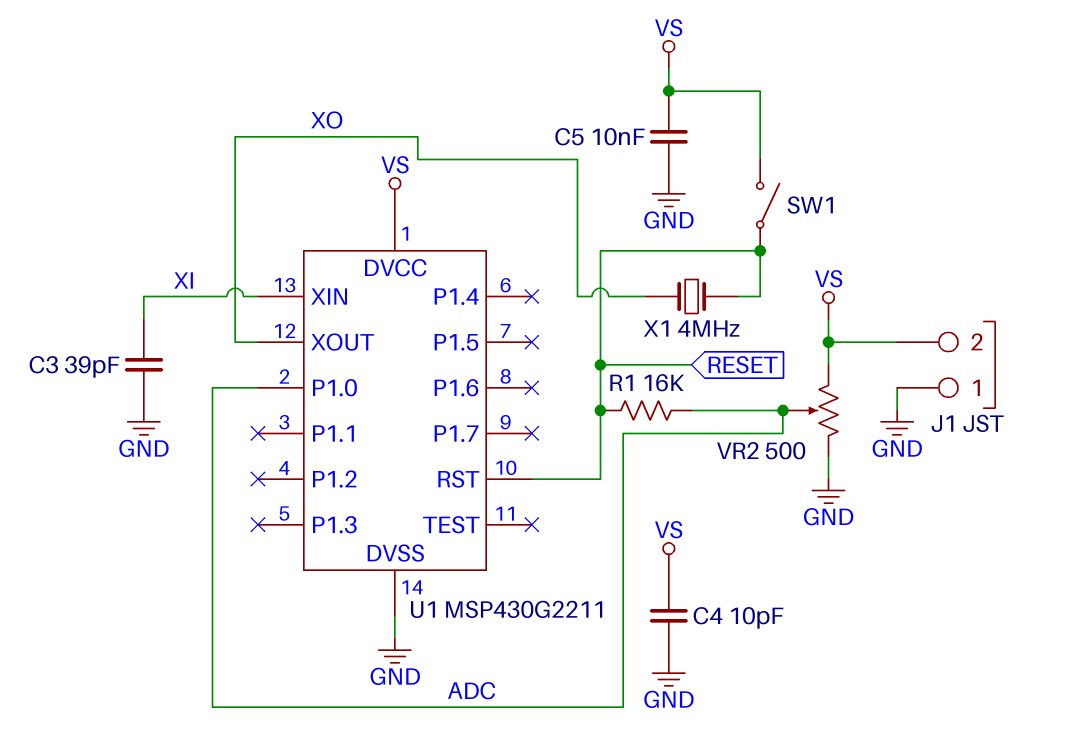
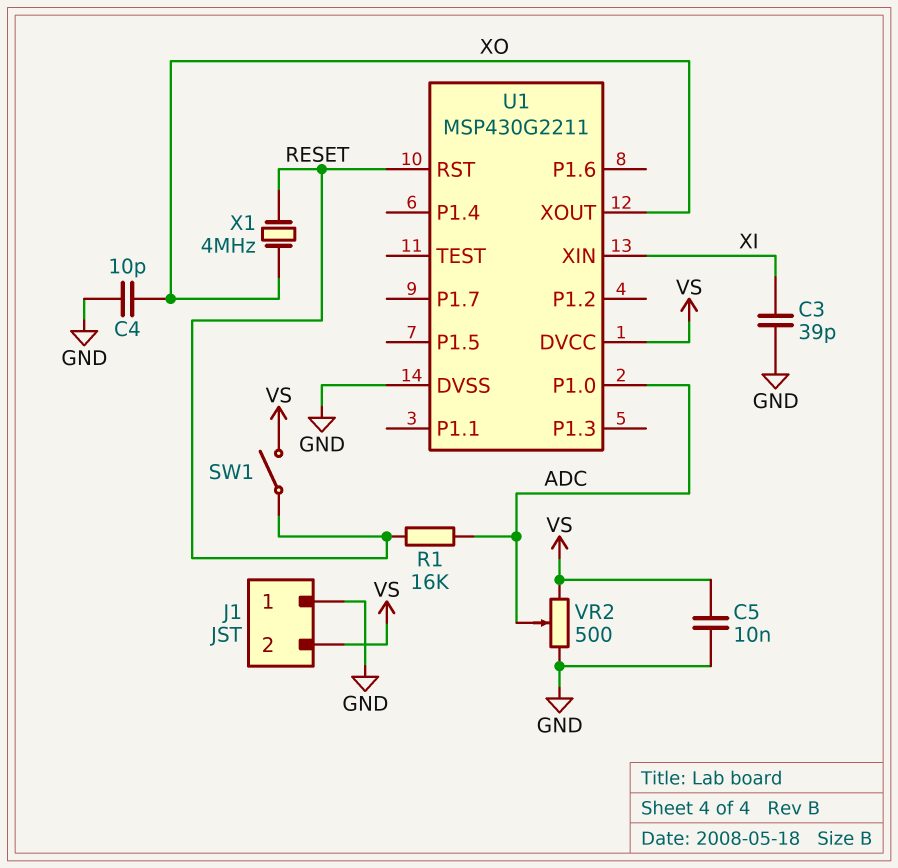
C4: 10pF (GND, VS) -> 10pF (GND, XO)

